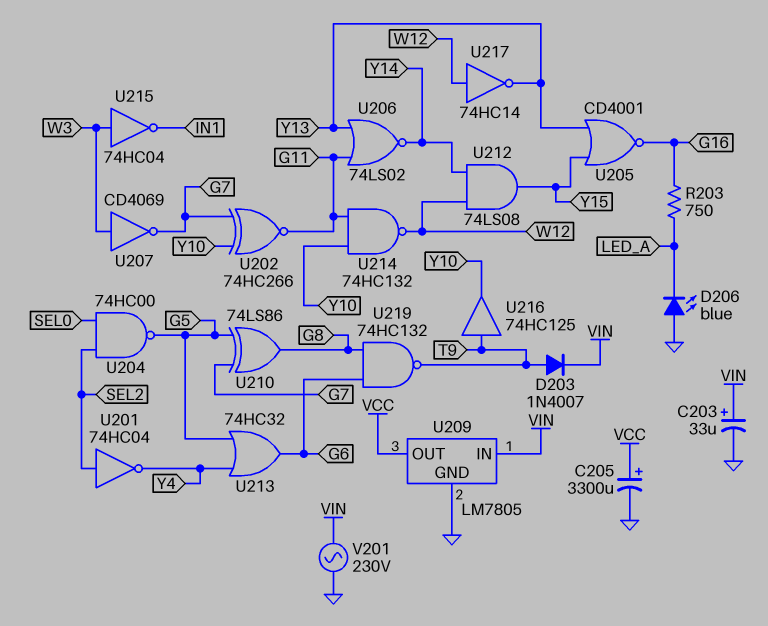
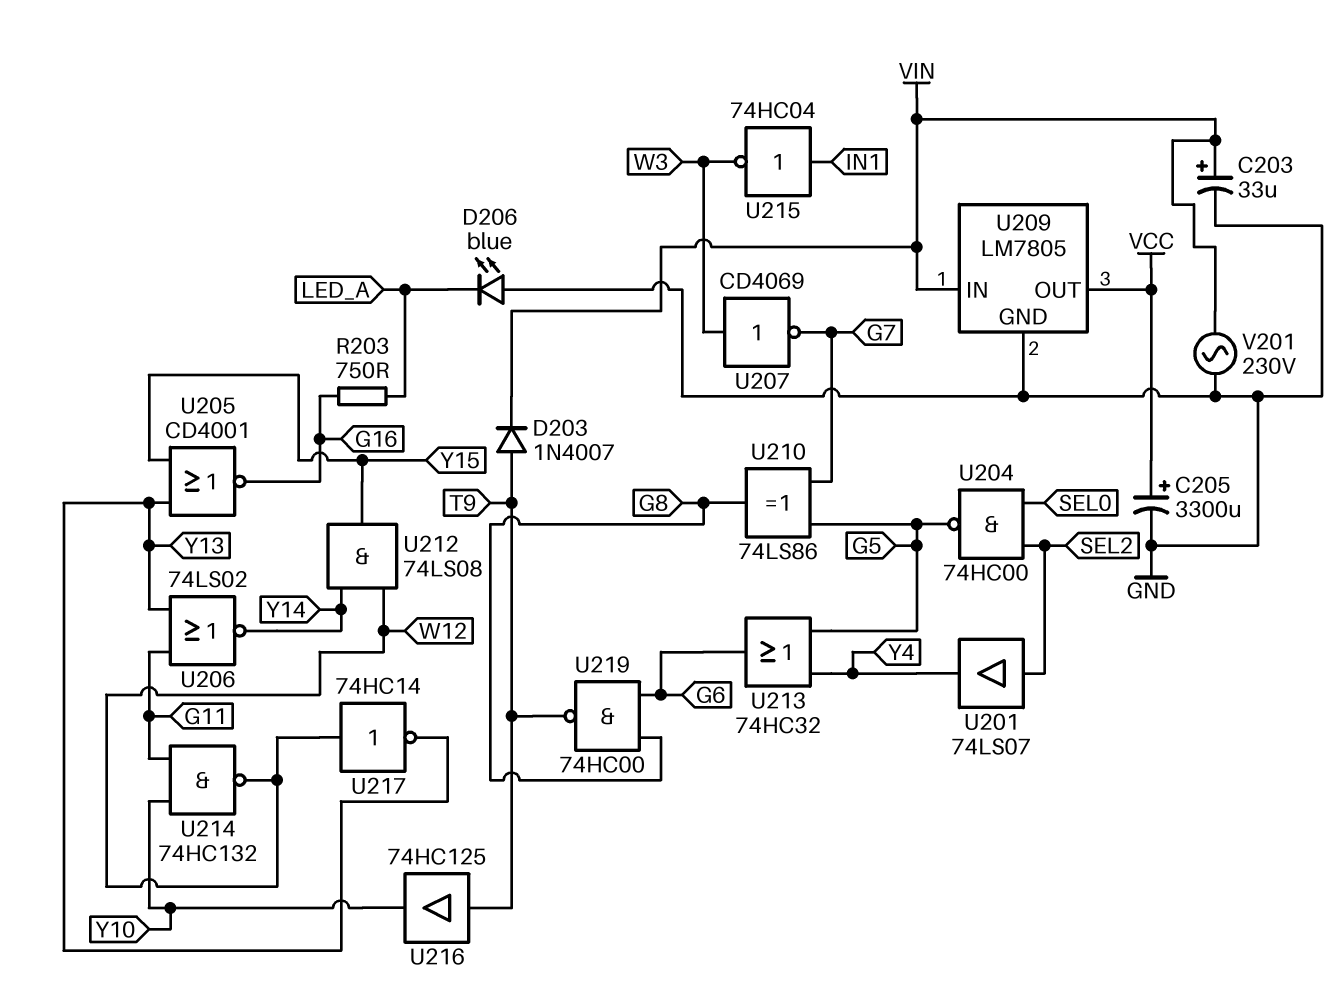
U201: NOT 74HC04 (in SEL2, out Y4) -> buffer 74LS07 (in SEL2, out Y4)
U202: XNOR 74HC266 (in G7, in Y10, out G11) -> none
U215: NOT 74HC04 (in W3, out IN1) -> NOT 74HC04 (in IN1, out W3)
U219: NAND 74HC132 (in G6, in G8, out T9) -> NAND 74HC00 (in G6, in G8, out T9)

